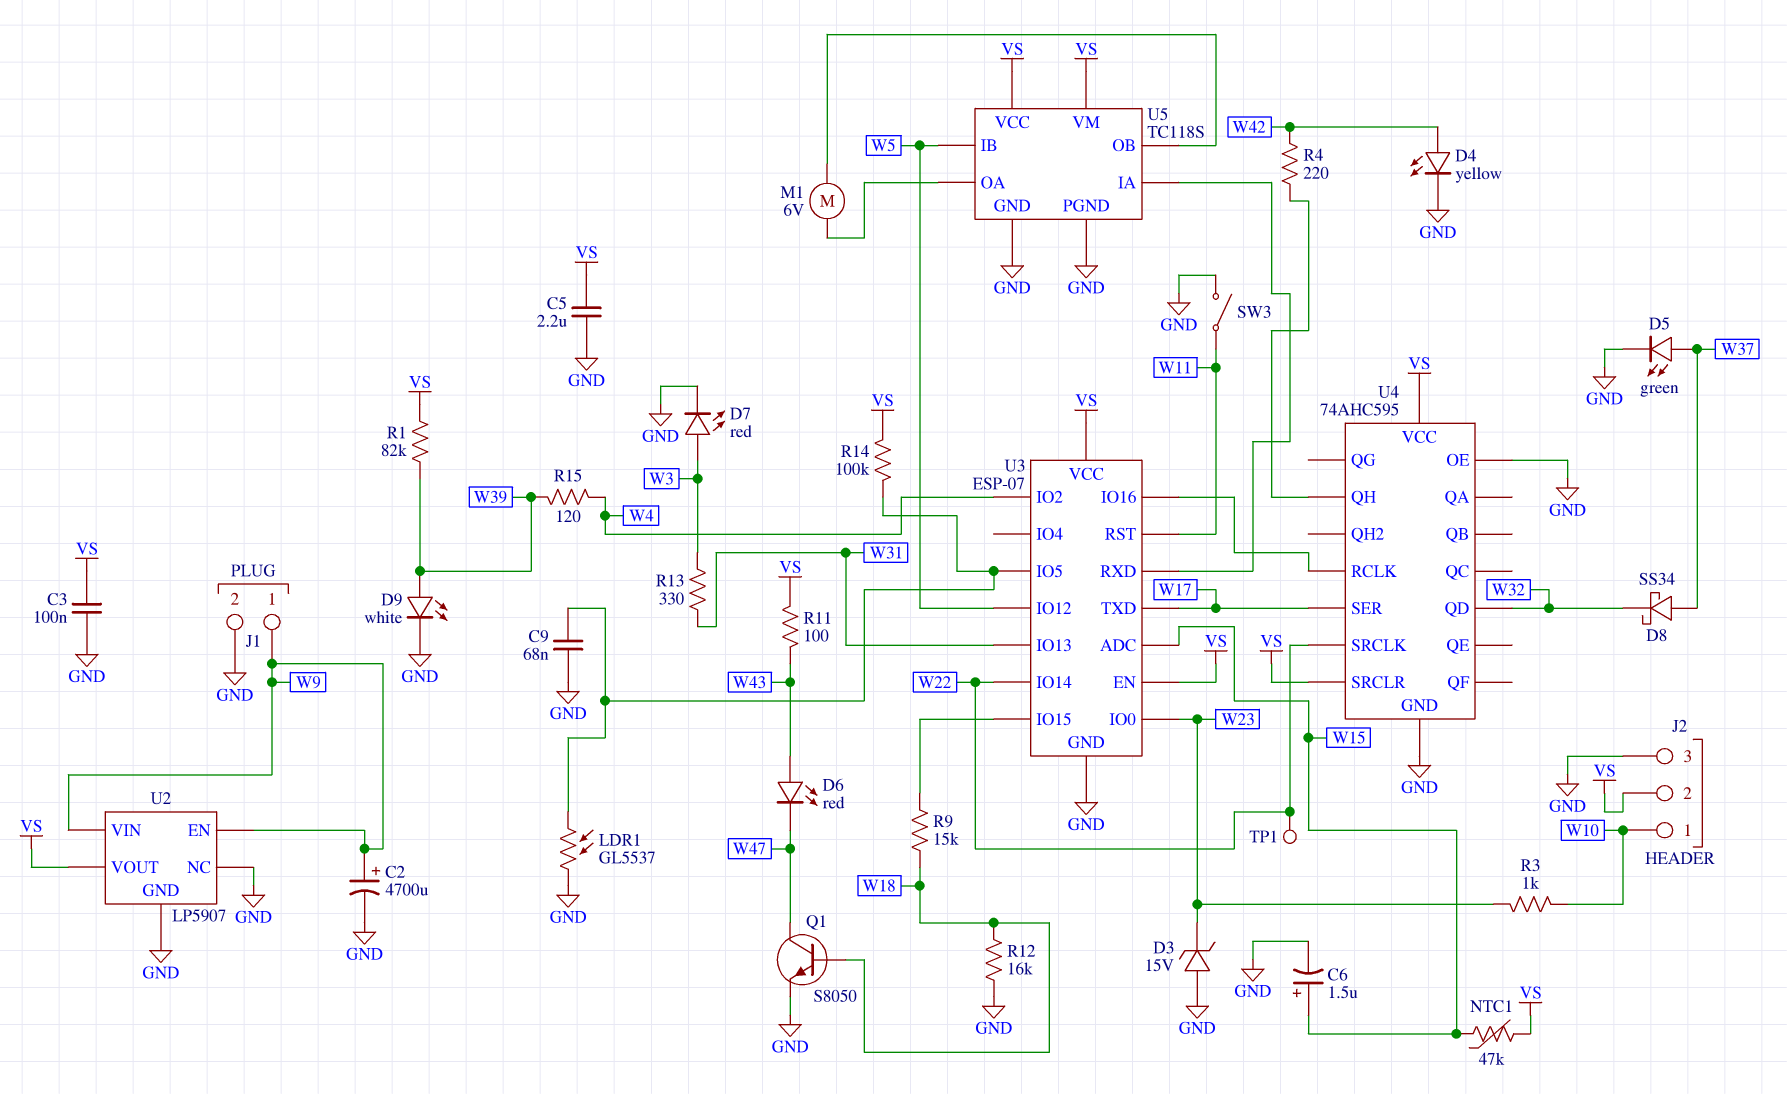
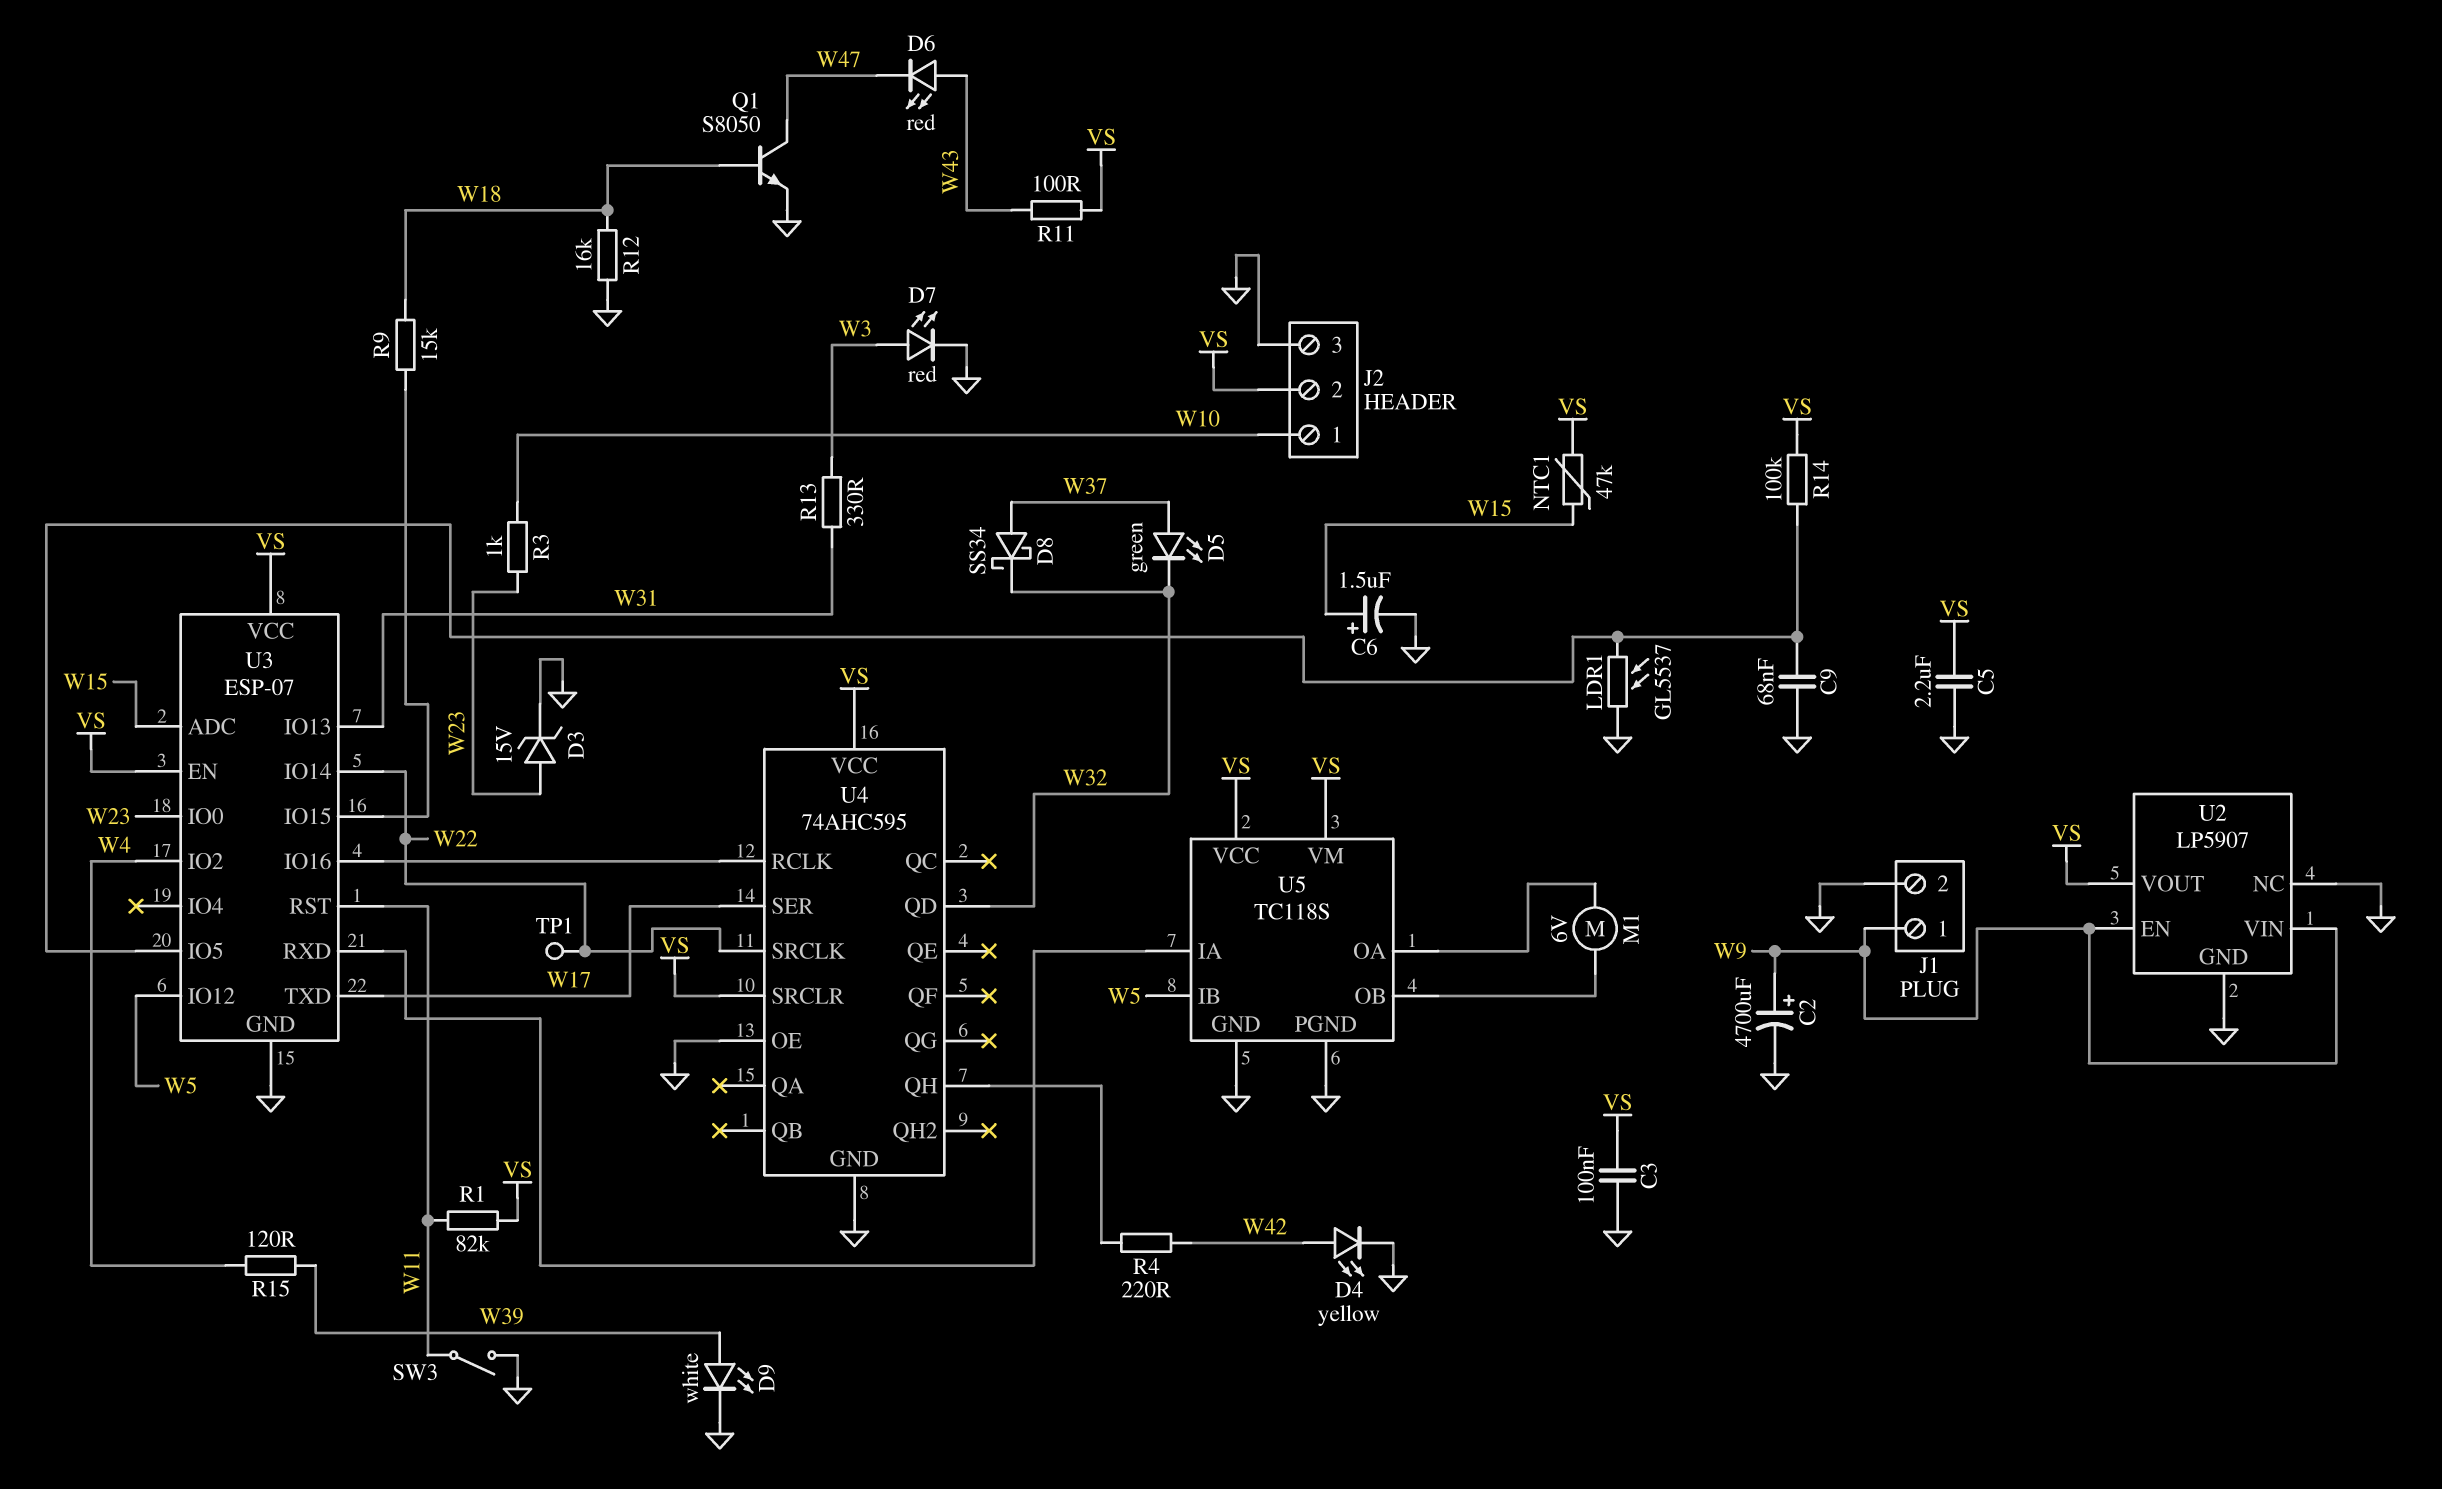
D3: zener 15V (A GND, K W23) -> zener 15V (A W23, K GND)
D5: LED green (A W37, K GND) -> LED green (A W37, K W32)
R1: 82k (VS, W39) -> 82k (VS, W11)

